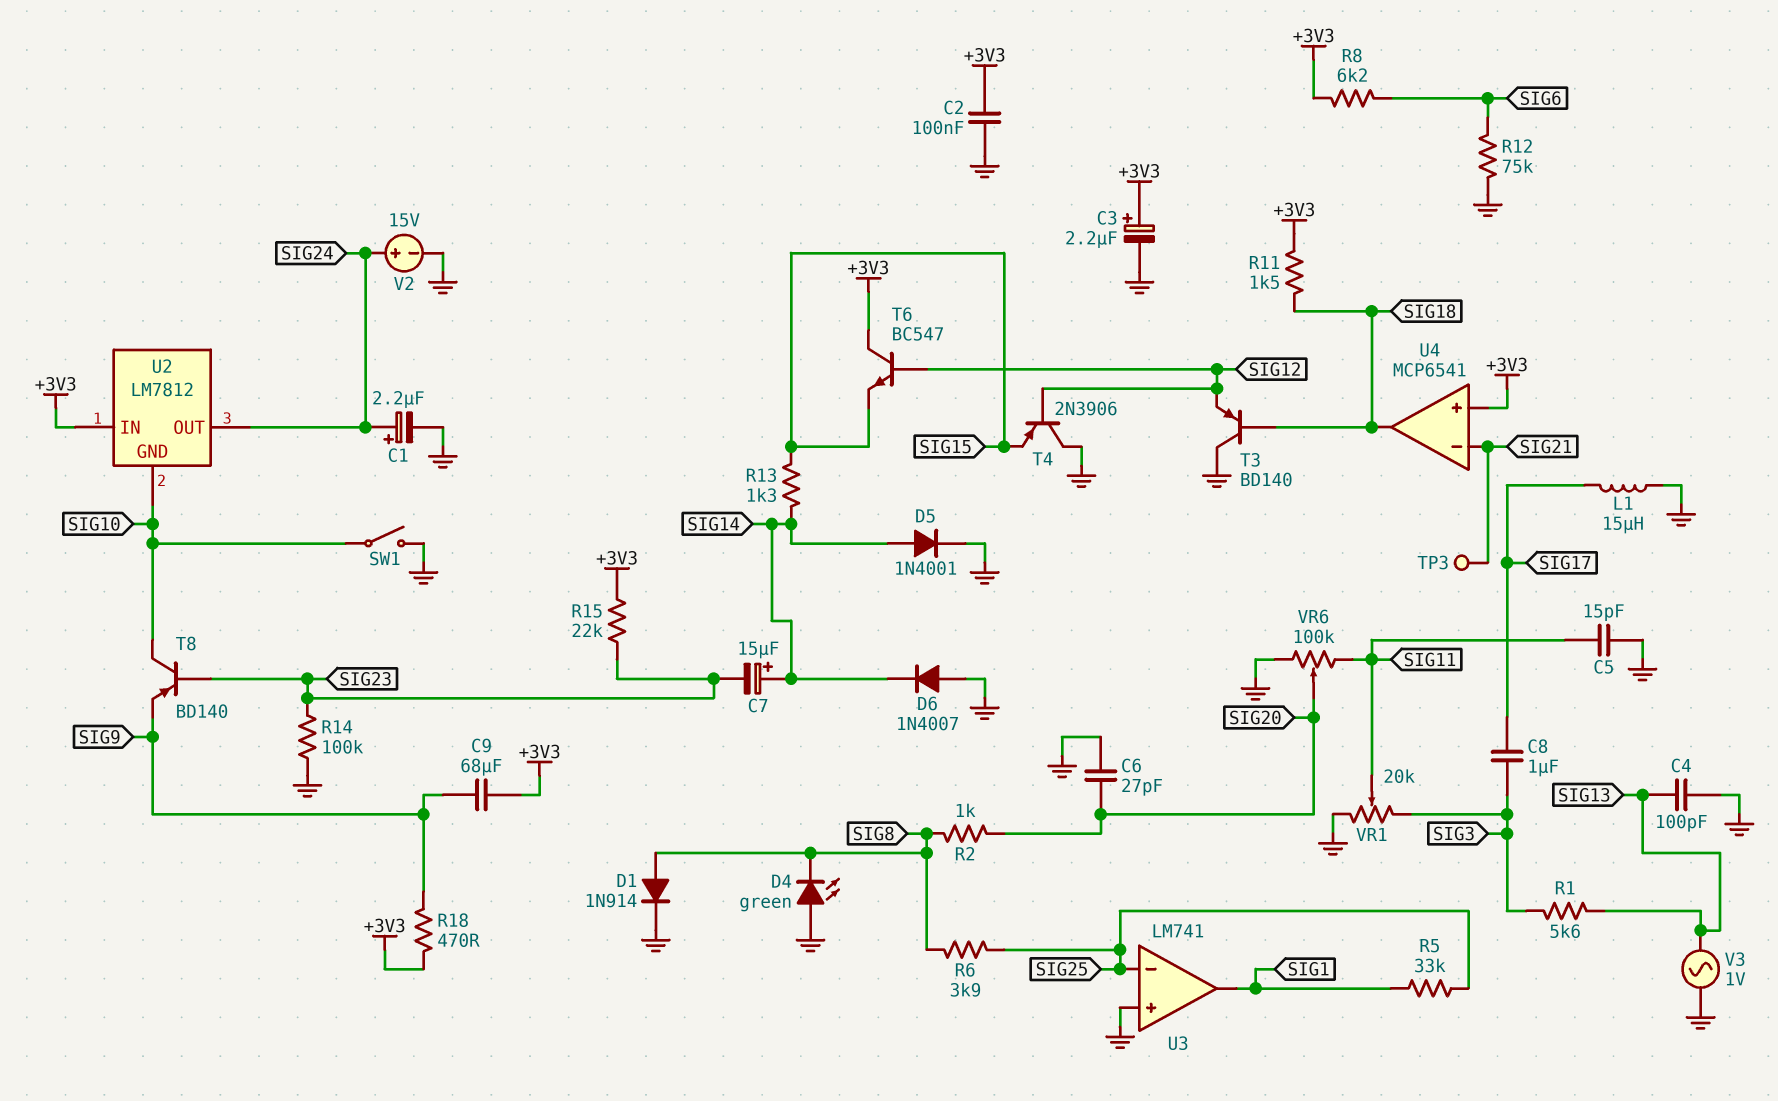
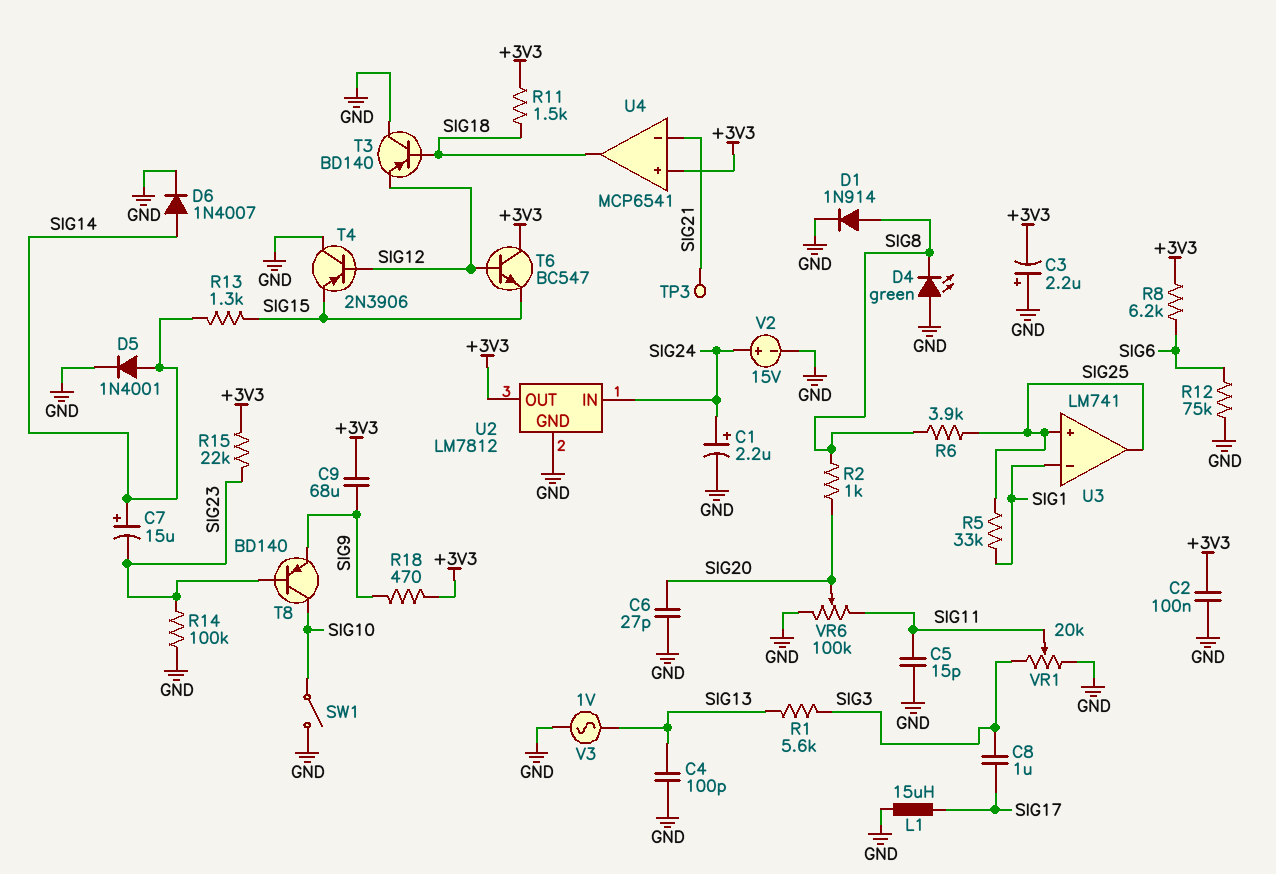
C3: 2.2uF (plus +3V3, minus GND) -> 2.2uF (plus GND, minus +3V3)
D6: diode 1N4007 (A GND, K SIG14) -> diode 1N4007 (A SIG14, K GND)
U2 pin GND: SIG10 -> GND
U2 pin IN: +3V3 -> SIG24
U2 pin OUT: SIG24 -> +3V3
U3 pin in+: GND -> SIG25
U3 pin in-: SIG25 -> SIG1
U3 pin out: SIG1 -> SIG25

